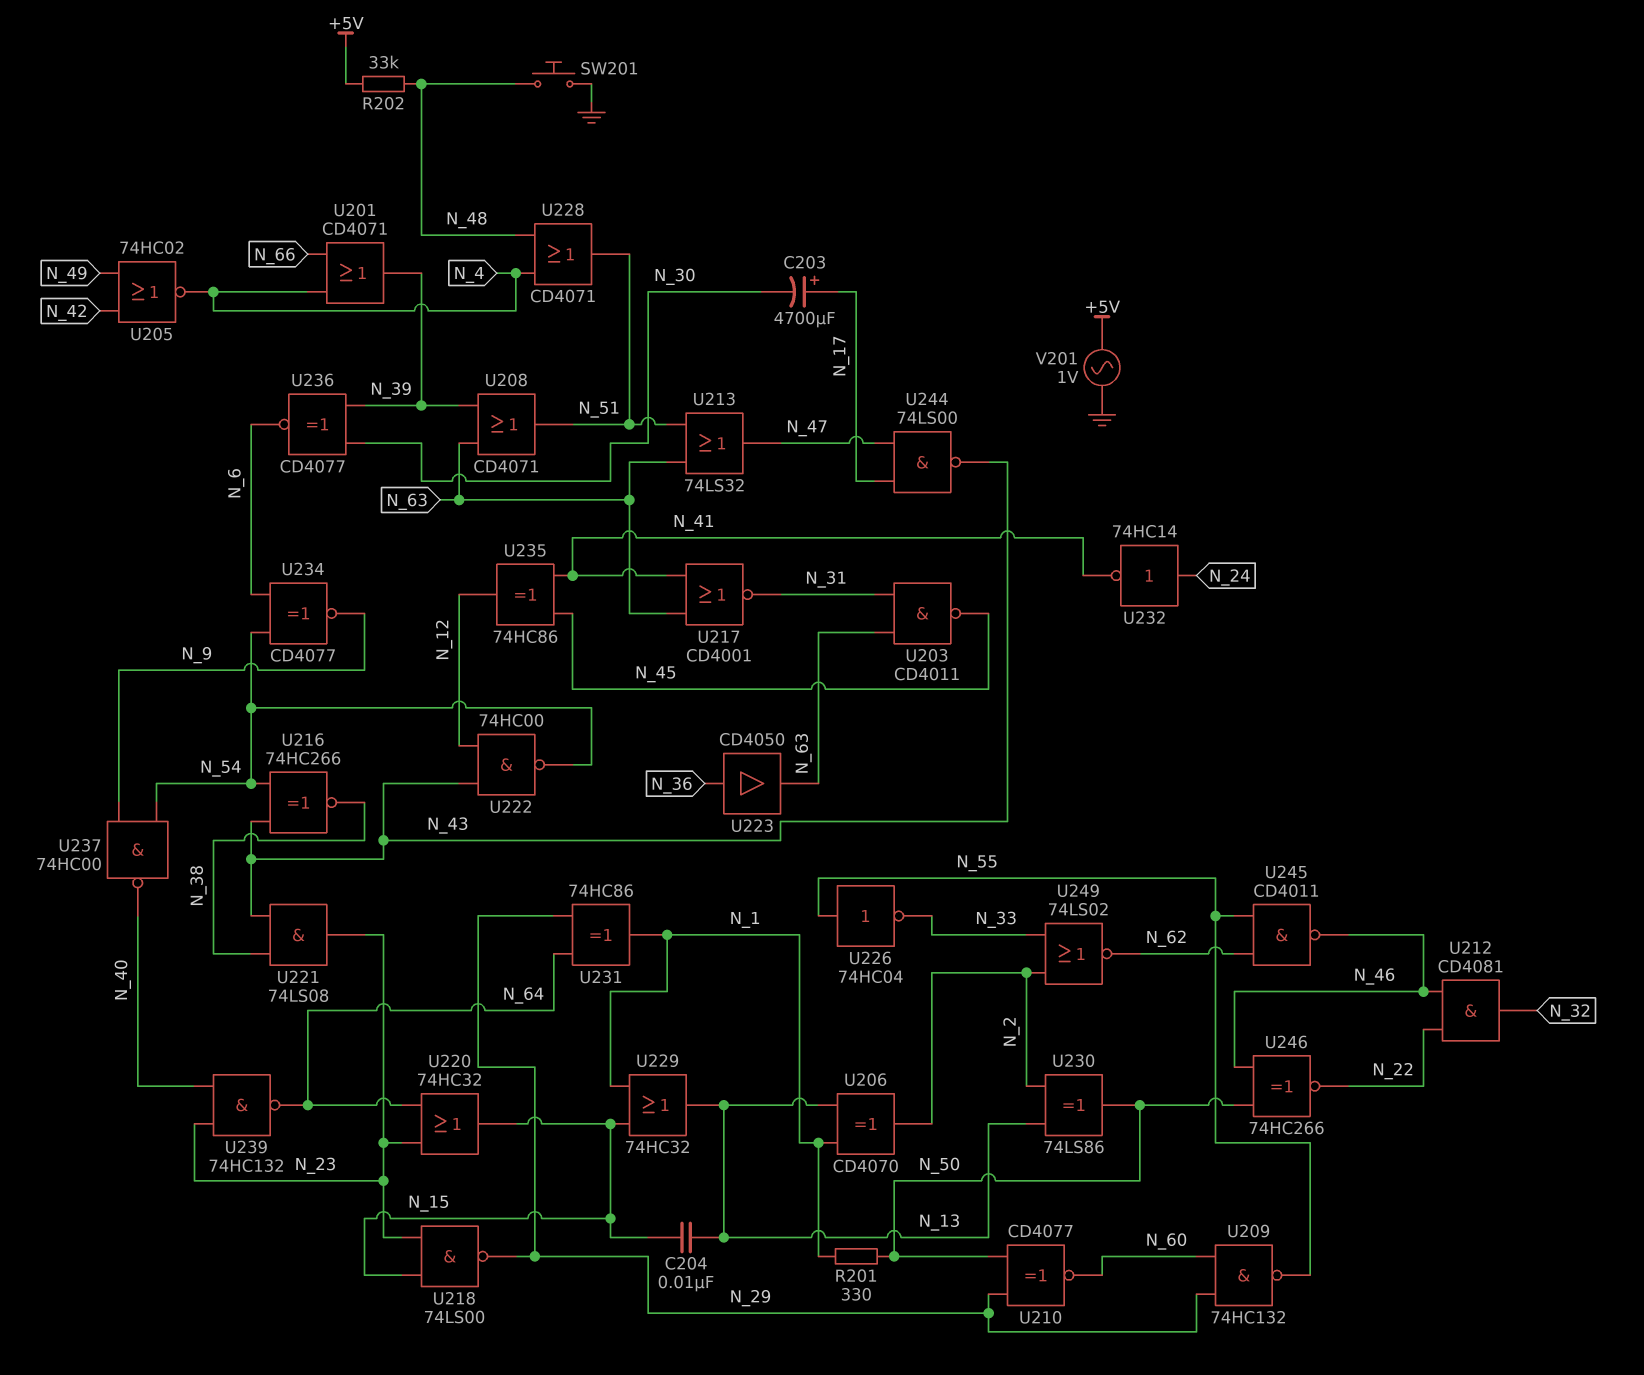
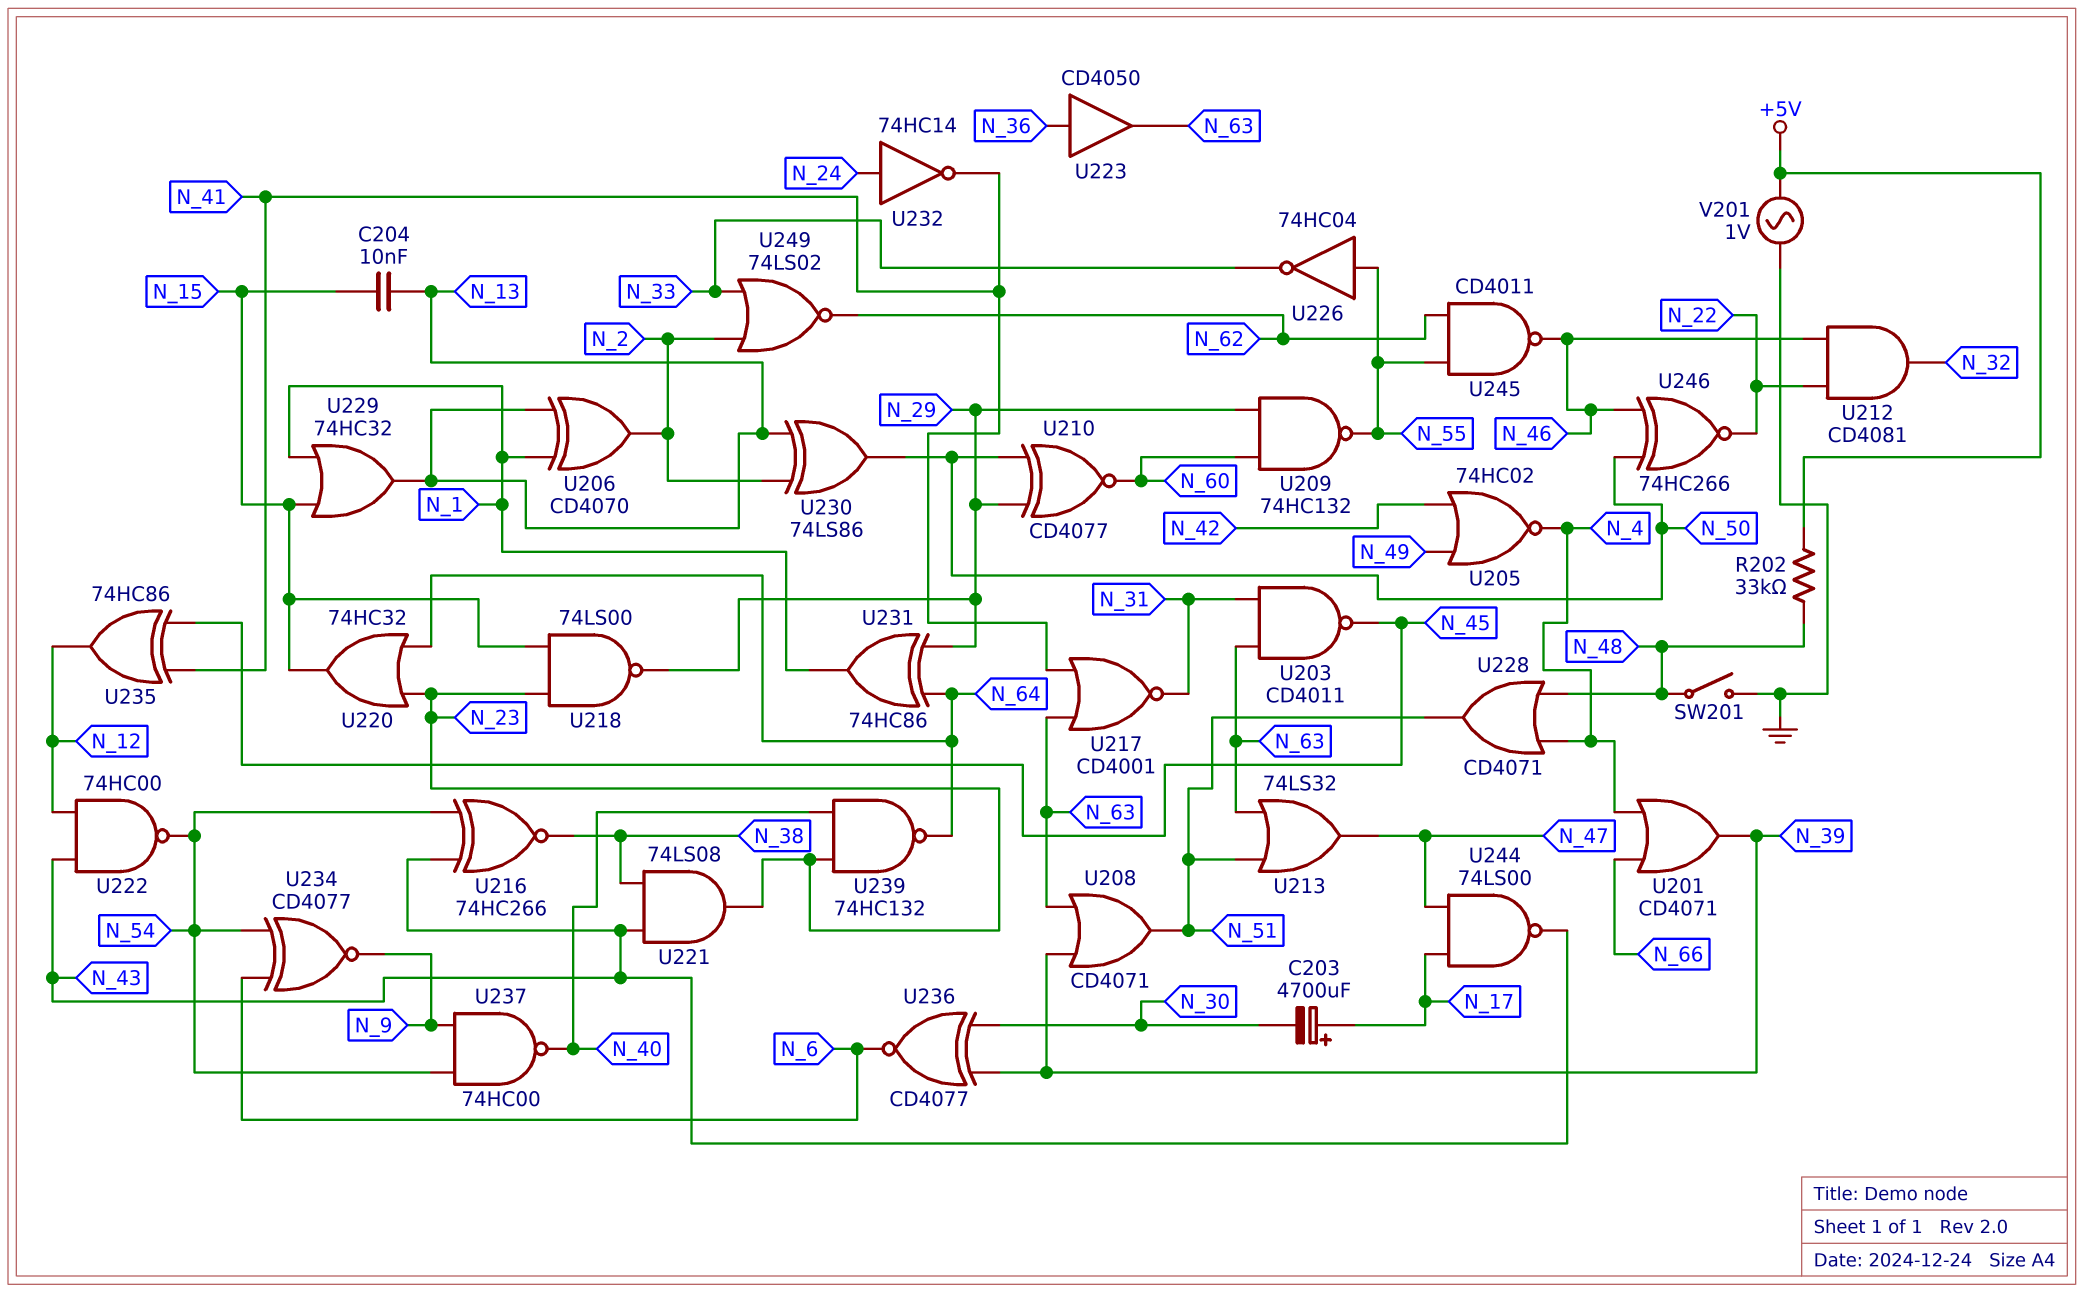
R201: 330 (N_1, N_50) -> none
SW201: button (GND, N_48) -> switch (GND, N_48)

